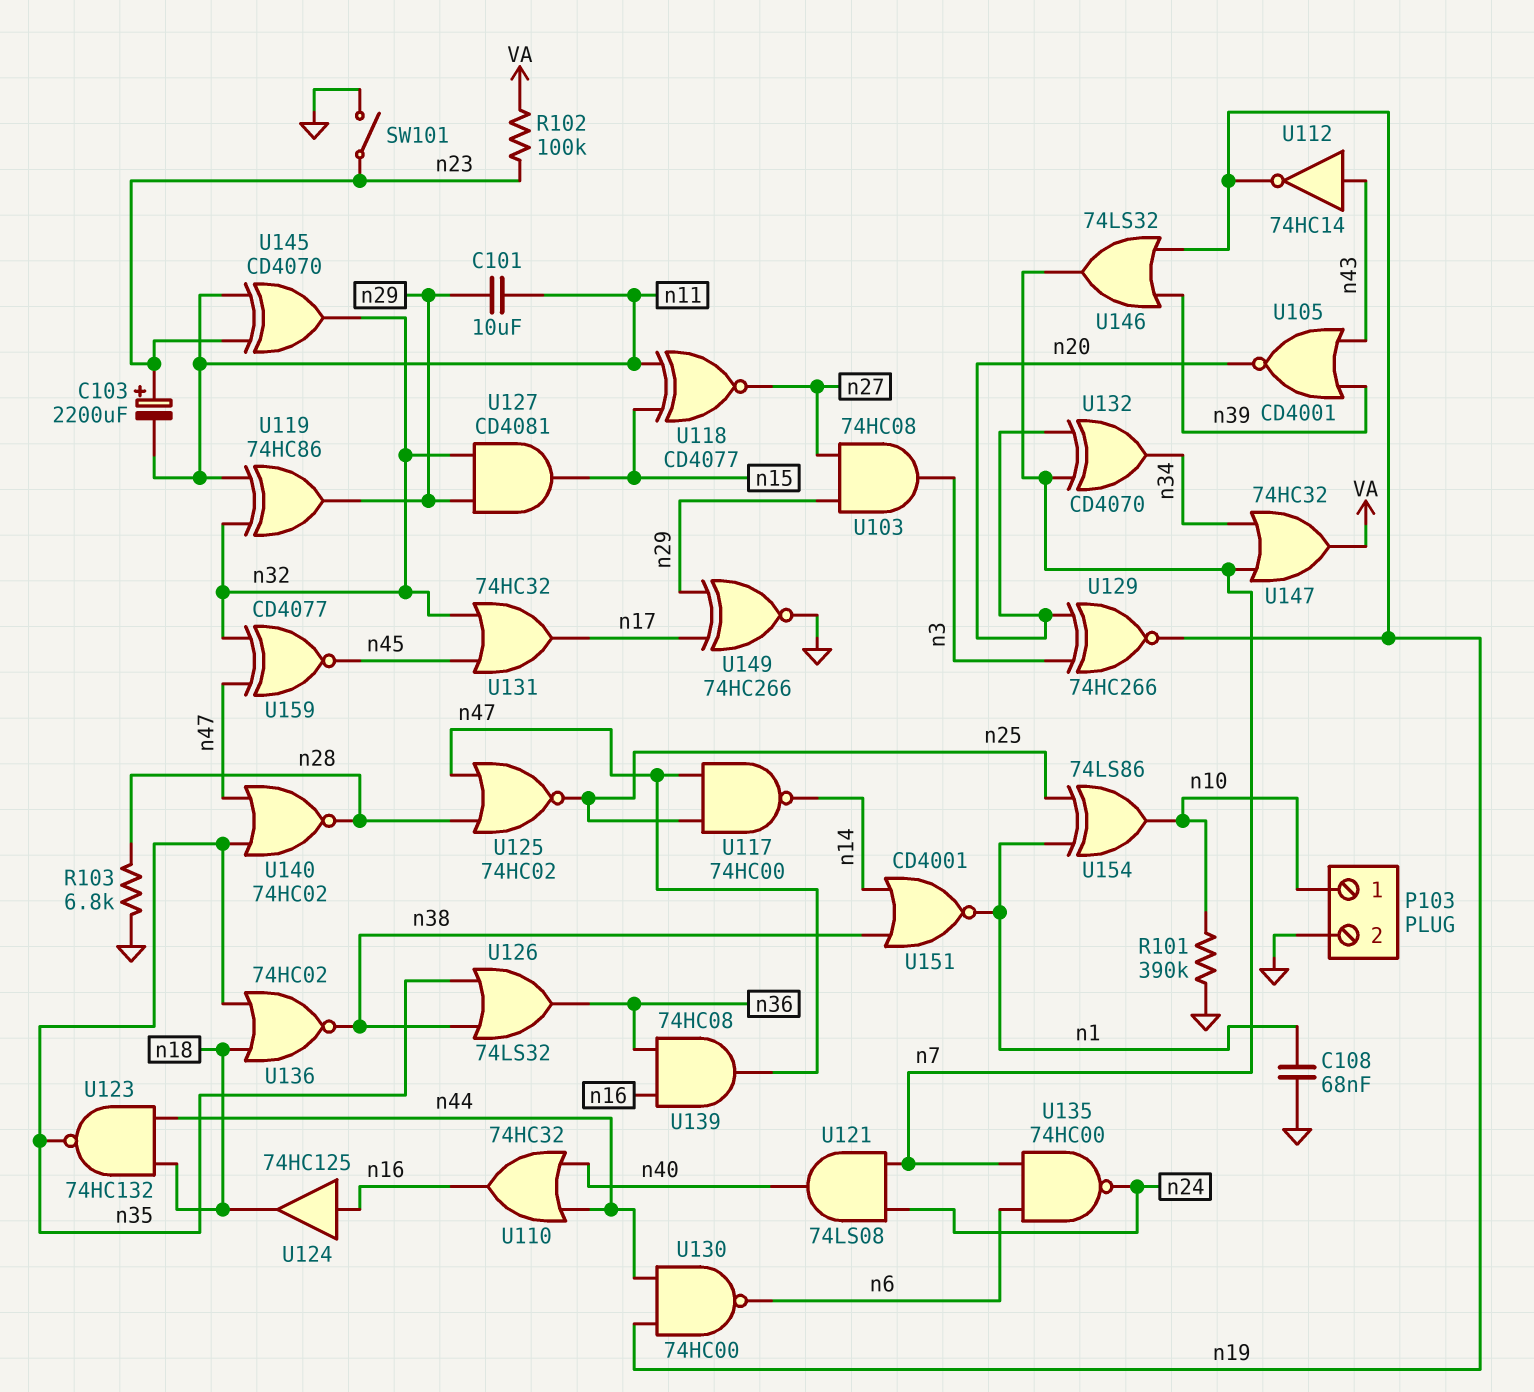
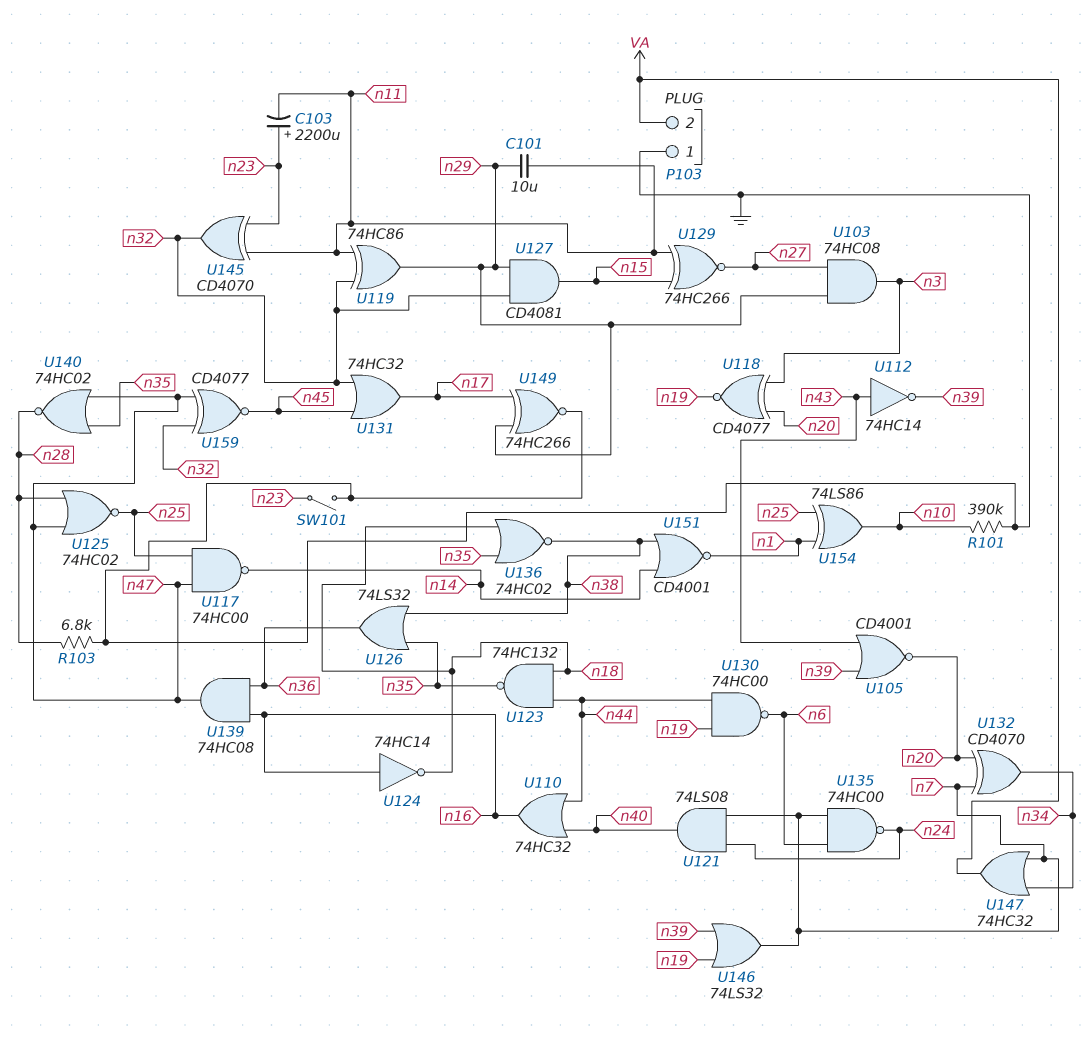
C108: 68nF (GND, n1) -> none
P103 pin 1: n10 -> GND
P103 pin 2: GND -> VA
R102: 100k (VA, n23) -> none
U112: NOT 74HC14 (in n43, out n19) -> NOT 74HC14 (in n43, out n39)
U118: XNOR CD4077 (in n11, in n15, out n27) -> XNOR CD4077 (in n3, in n20, out n19)
U124: buffer 74HC125 (in n16, out n18) -> NOT 74HC14 (in n16, out n18)
U129: XNOR 74HC266 (in n3, in n20, out n19) -> XNOR 74HC266 (in n11, in n15, out n27)

